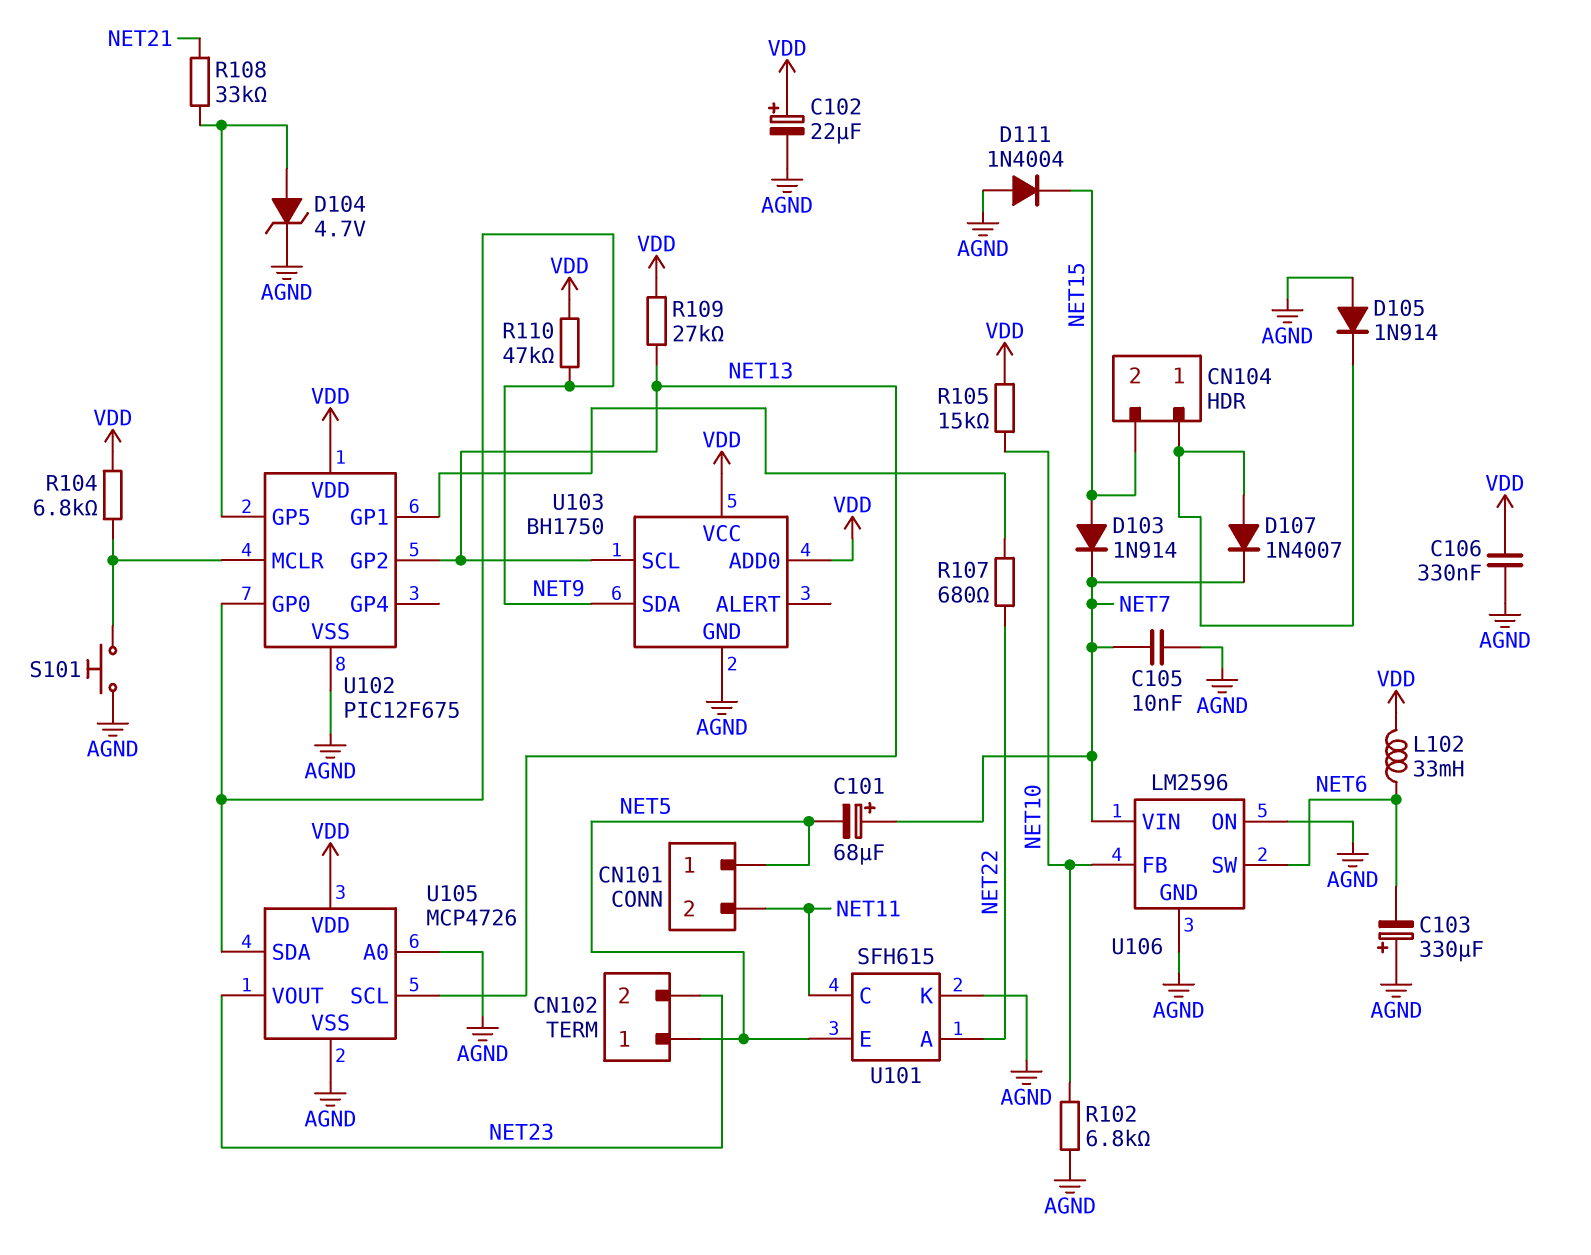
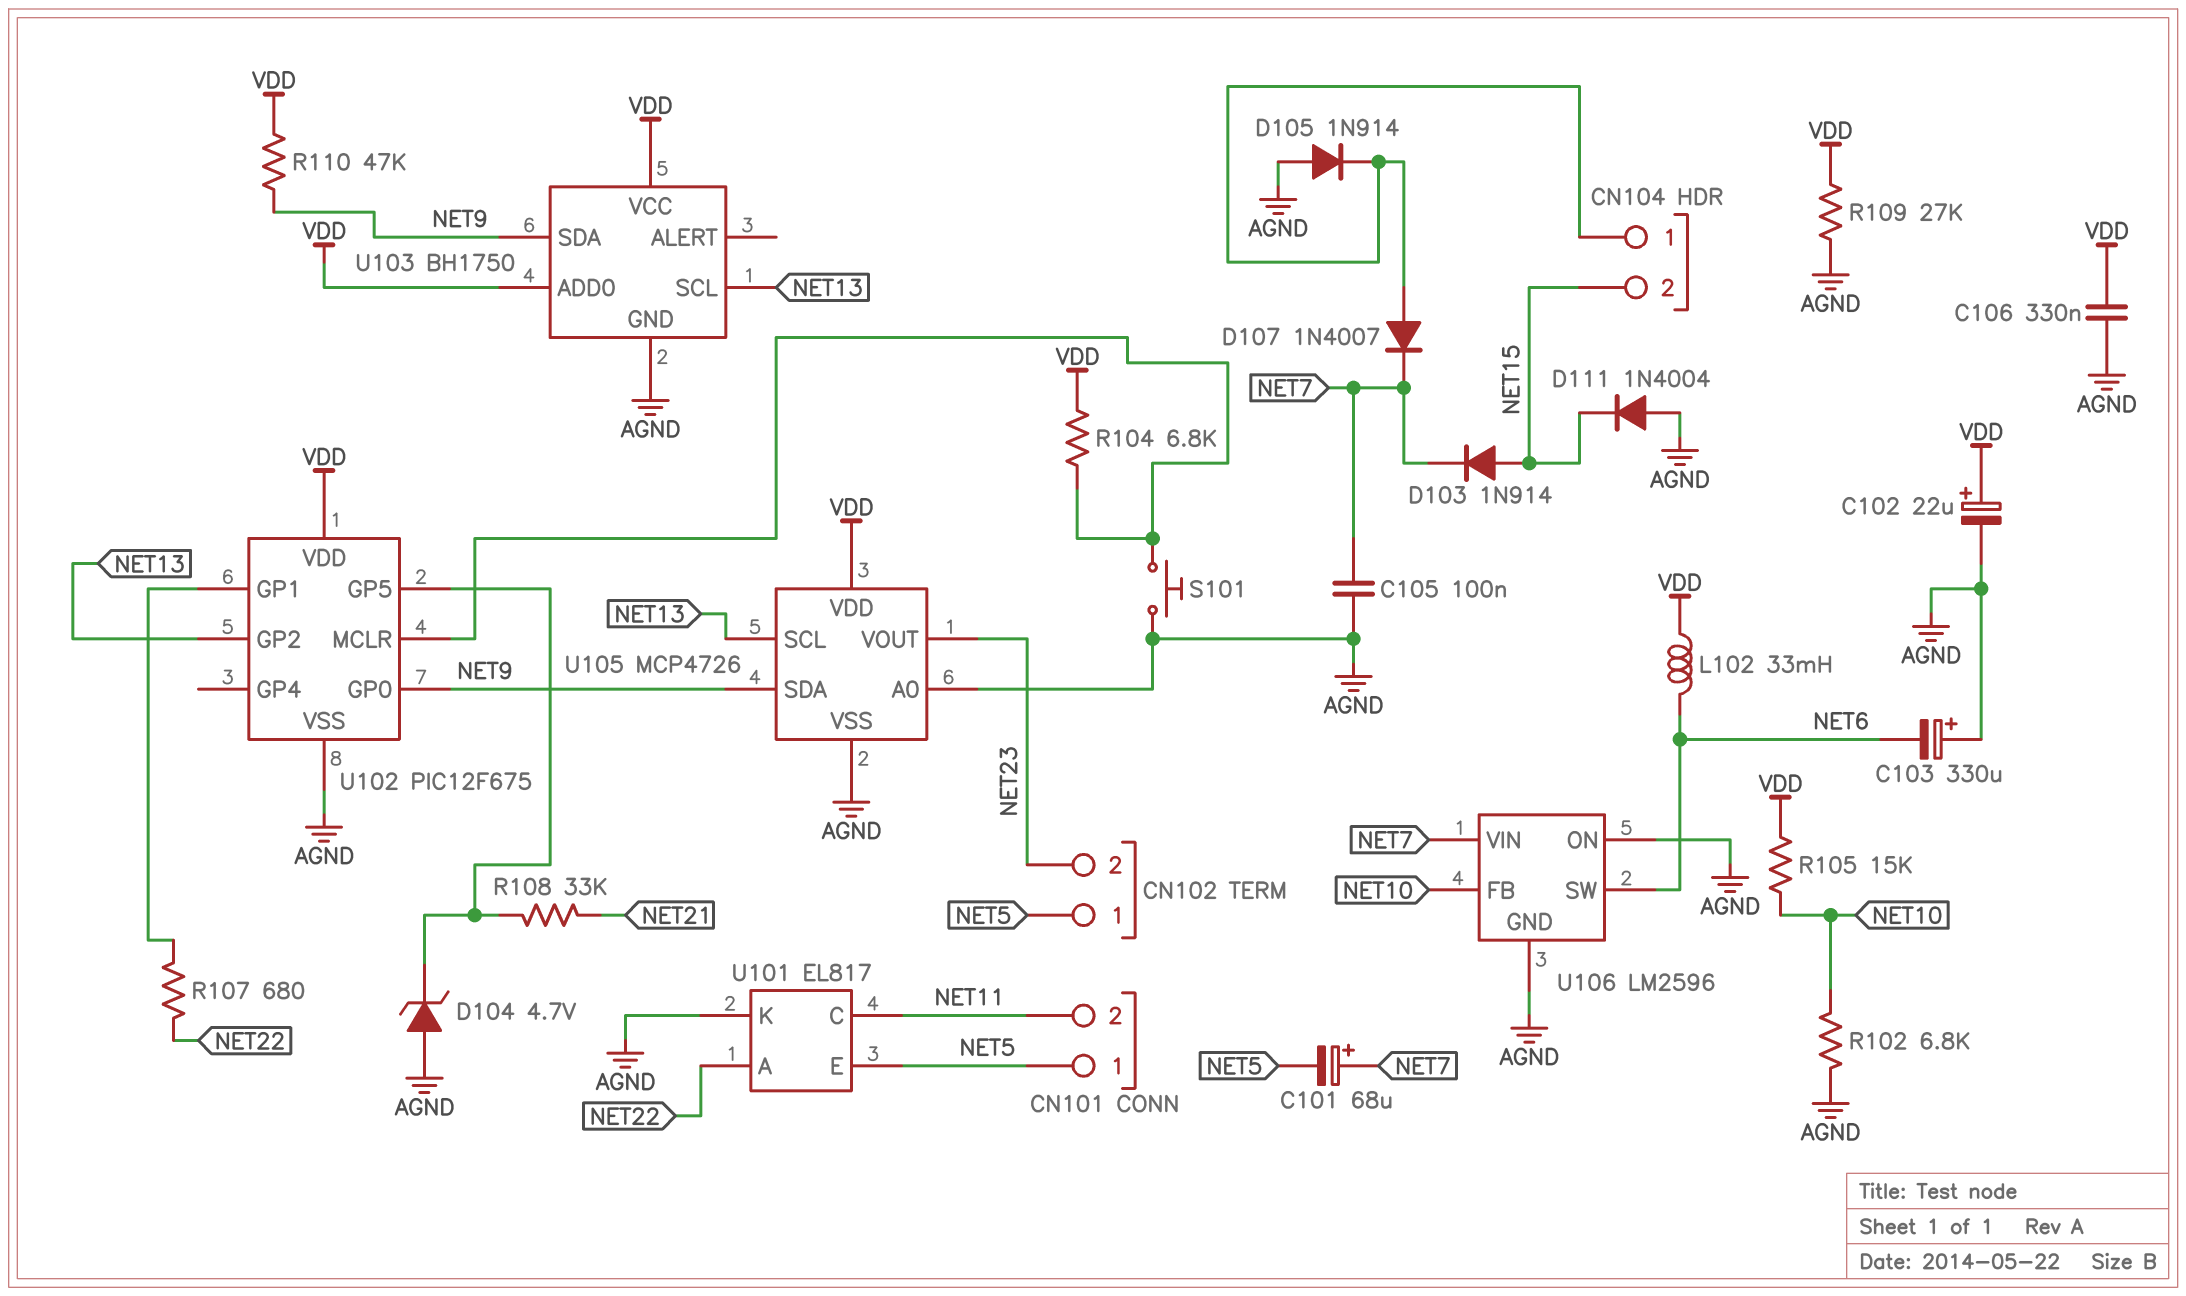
C105: 10nF (AGND, NET7) -> 100nF (AGND, NET7)
D104: zener 4.7V (A U102/GP5, K AGND) -> zener 4.7V (A AGND, K U102/GP5)
R109: 27k (NET13, VDD) -> 27k (AGND, VDD)
U101: SFH615 -> EL817

